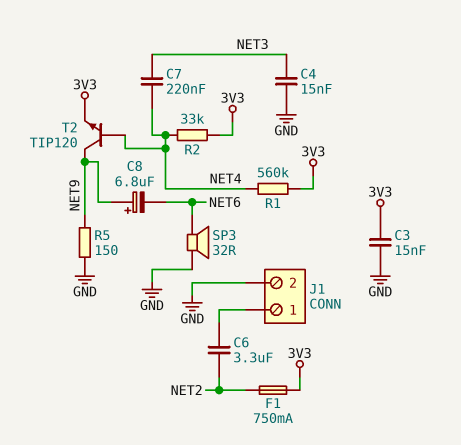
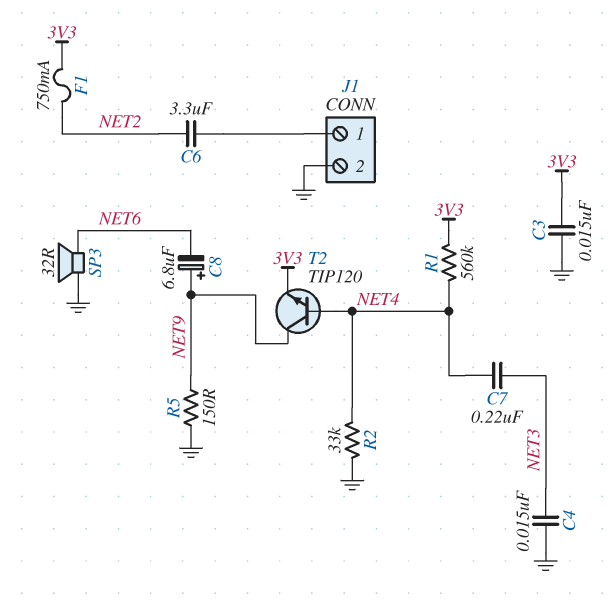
R2: 33k (3V3, NET4) -> 33k (GND, NET4)

